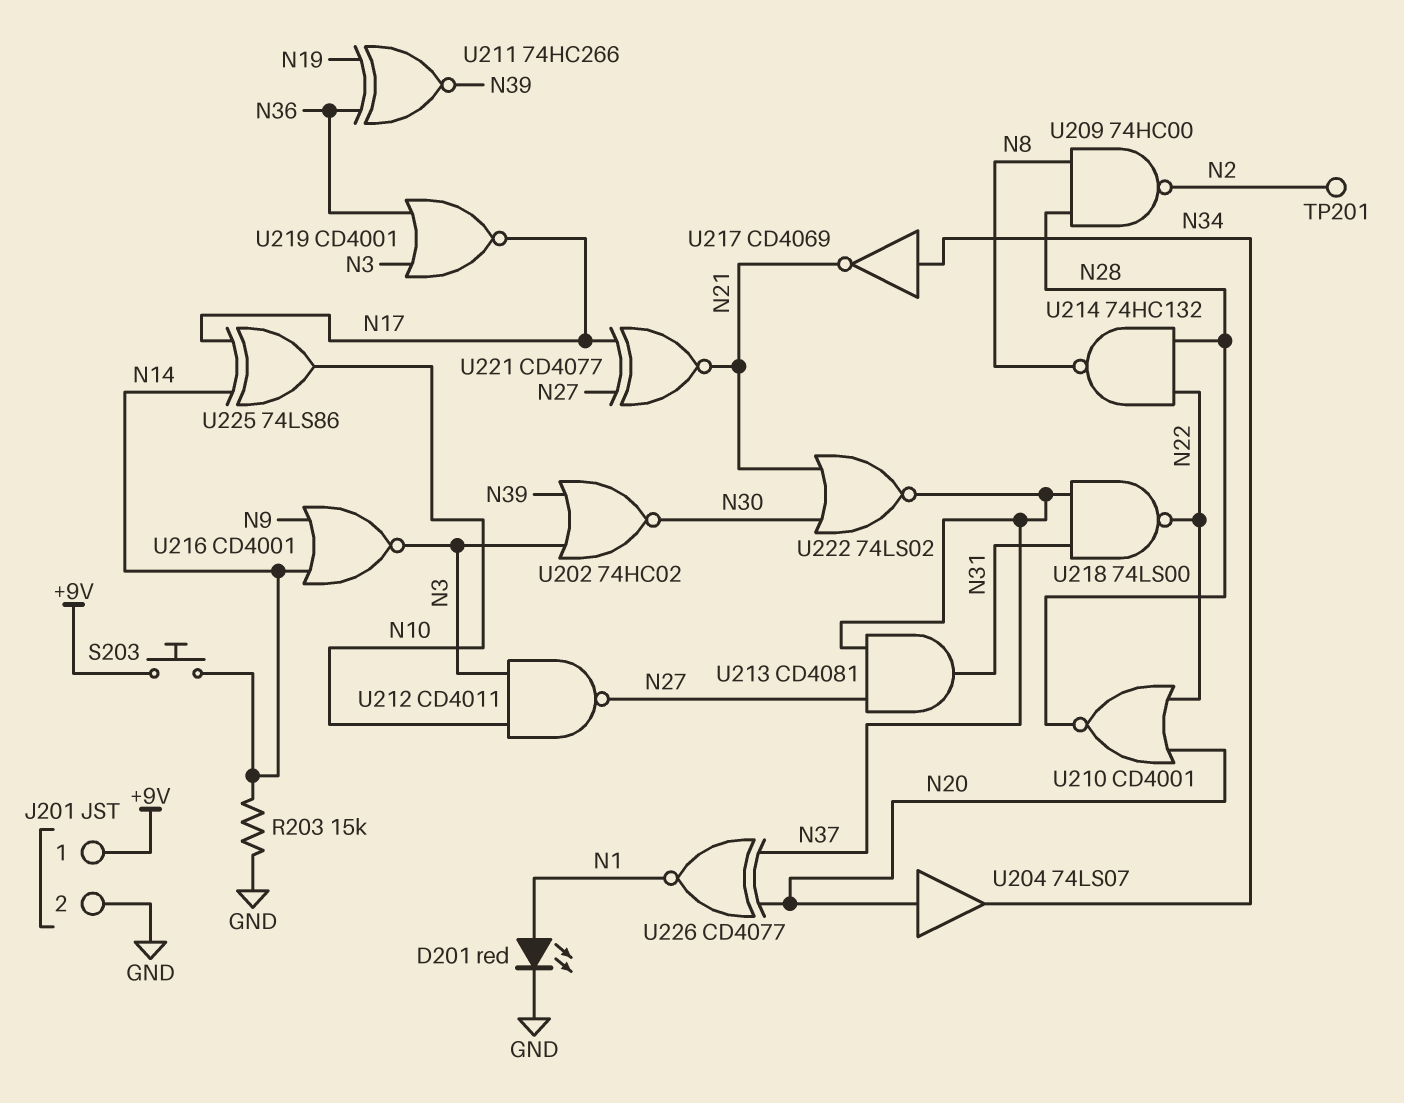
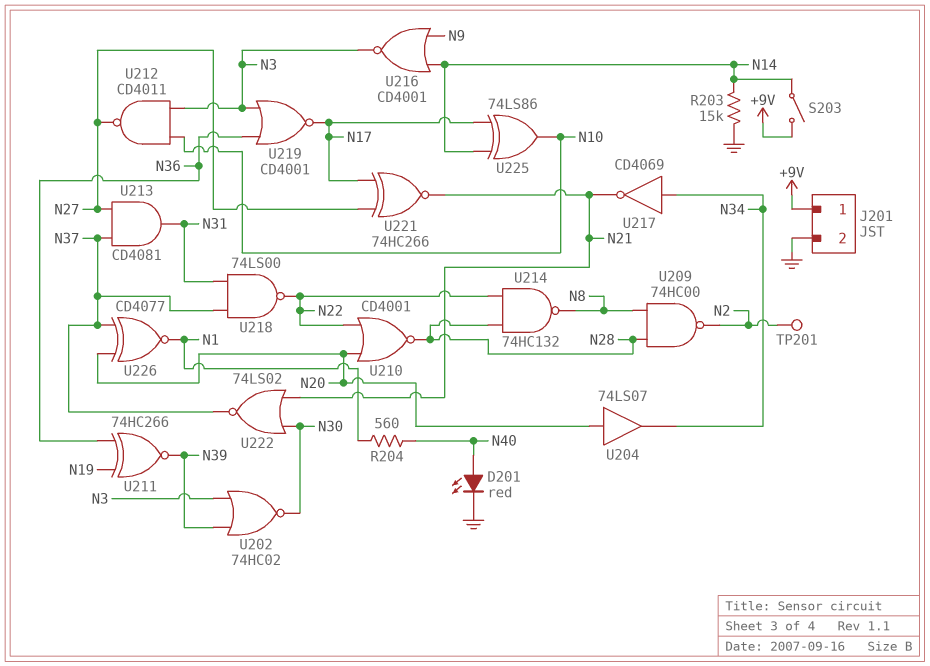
D201: LED red (A N1, K GND) -> LED red (A N40, K GND)
R204: none -> 560 (N1, N40)
S203: button (+9V, N14) -> switch (+9V, N14)
U221: XNOR CD4077 (in N17, in N27, out N21) -> XNOR 74HC266 (in N17, in N27, out N21)

